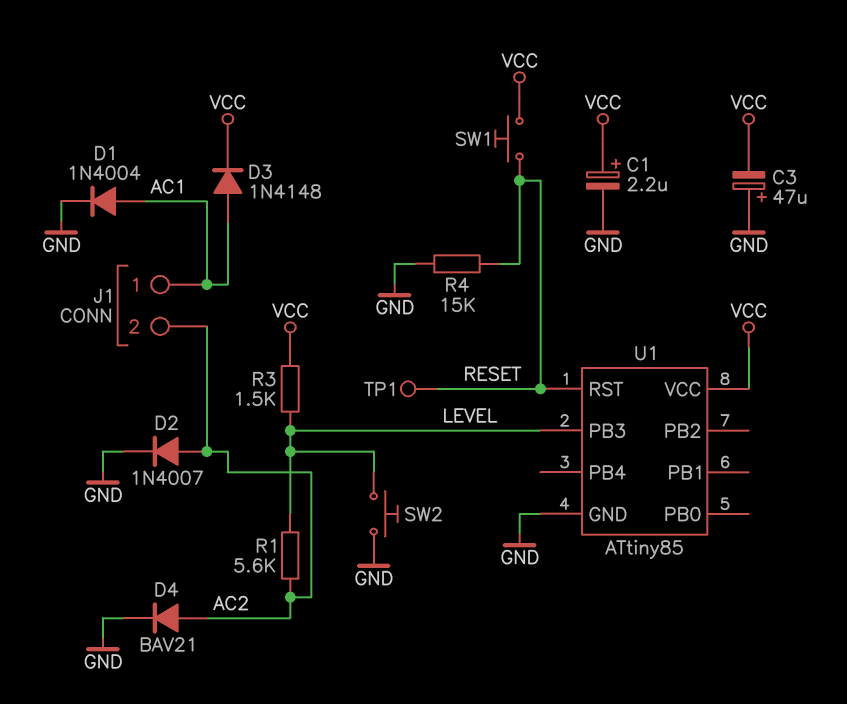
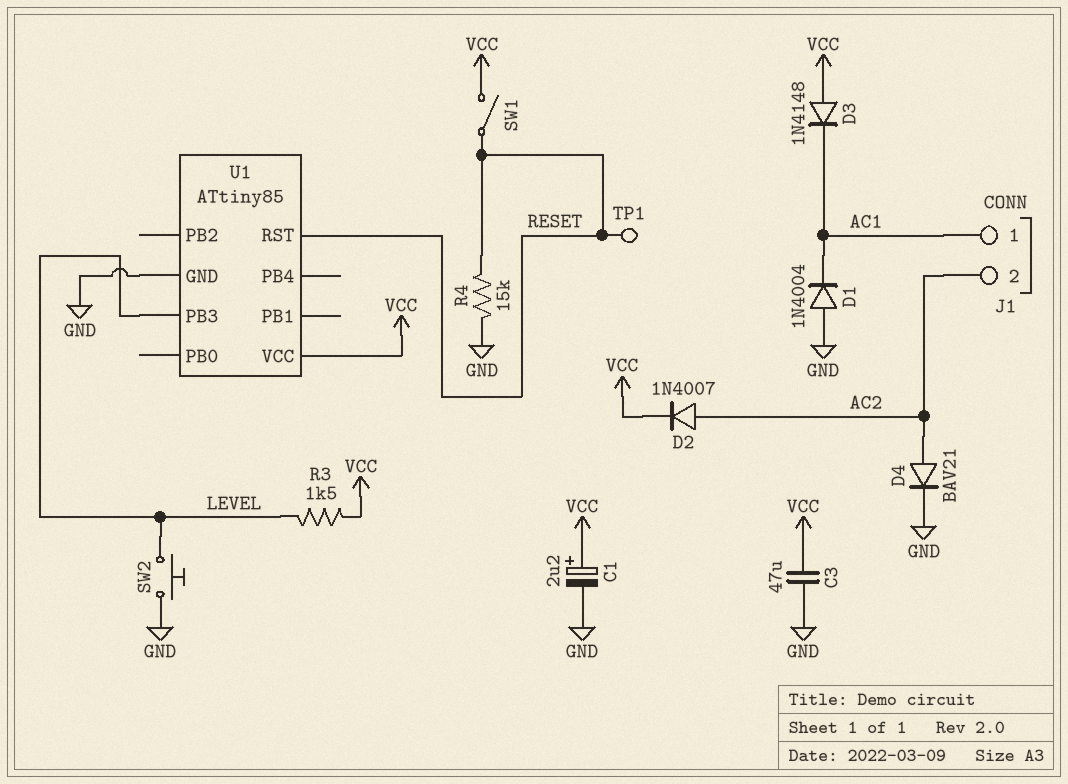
C3: 47uF (plus GND, minus VCC) -> 47uF (GND, VCC)
D1: diode 1N4004 (A AC1, K GND) -> diode 1N4004 (A GND, K AC1)
D2: diode 1N4007 (A AC2, K GND) -> diode 1N4007 (A AC2, K VCC)
D3: diode 1N4148 (A AC1, K VCC) -> diode 1N4148 (A VCC, K AC1)
R1: 5.6k (AC2, LEVEL) -> none
SW1: button (RESET, VCC) -> switch (RESET, VCC)

